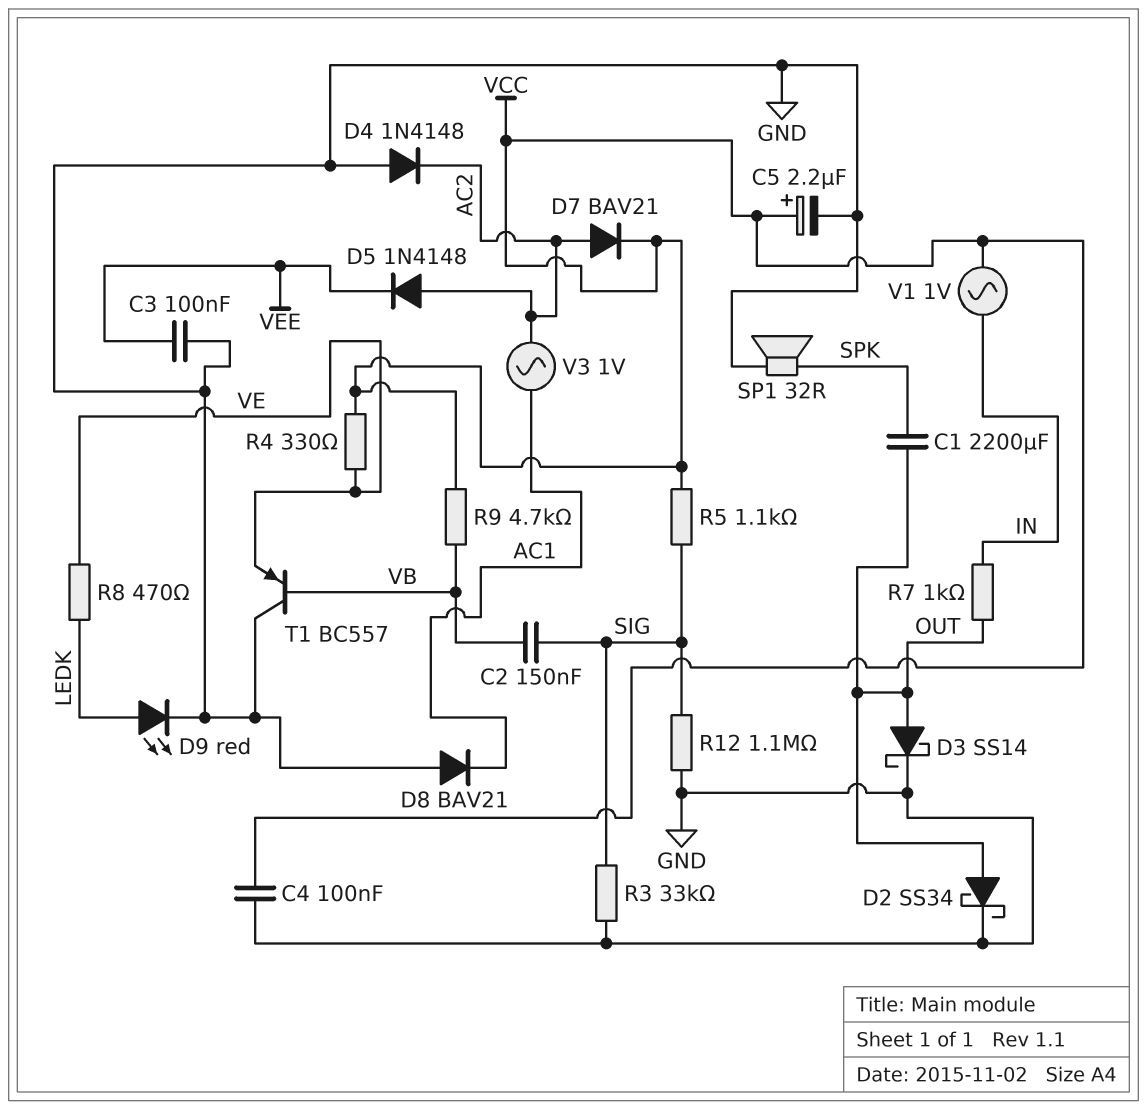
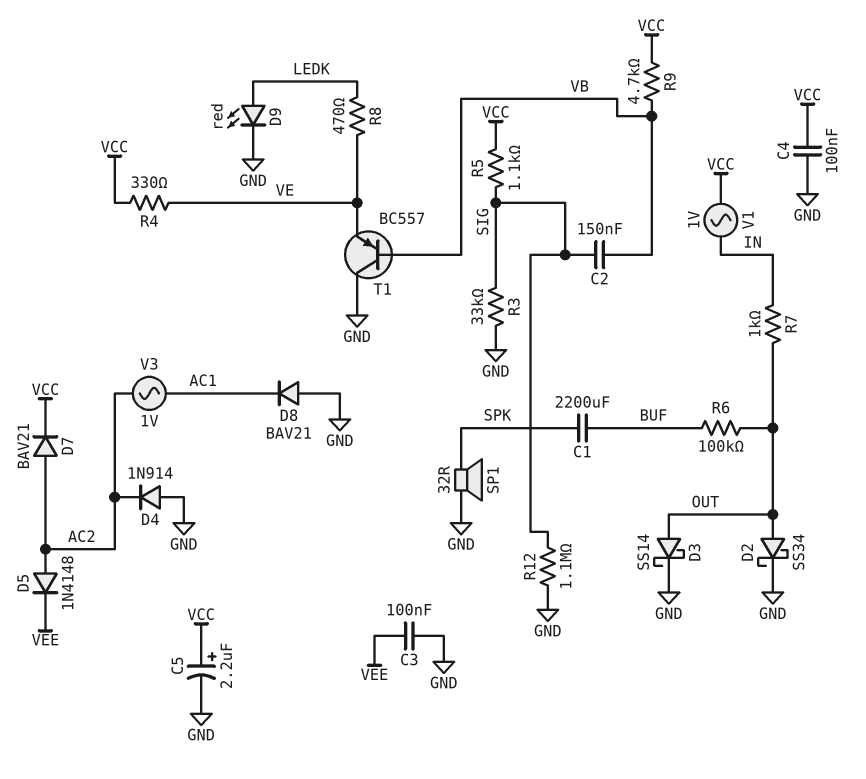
C1: 2200uF (OUT, SPK) -> 2200uF (BUF, SPK)
D4: diode 1N4148 (A GND, K AC2) -> diode 1N914 (A GND, K AC2)
R6: none -> 100k (BUF, OUT)

